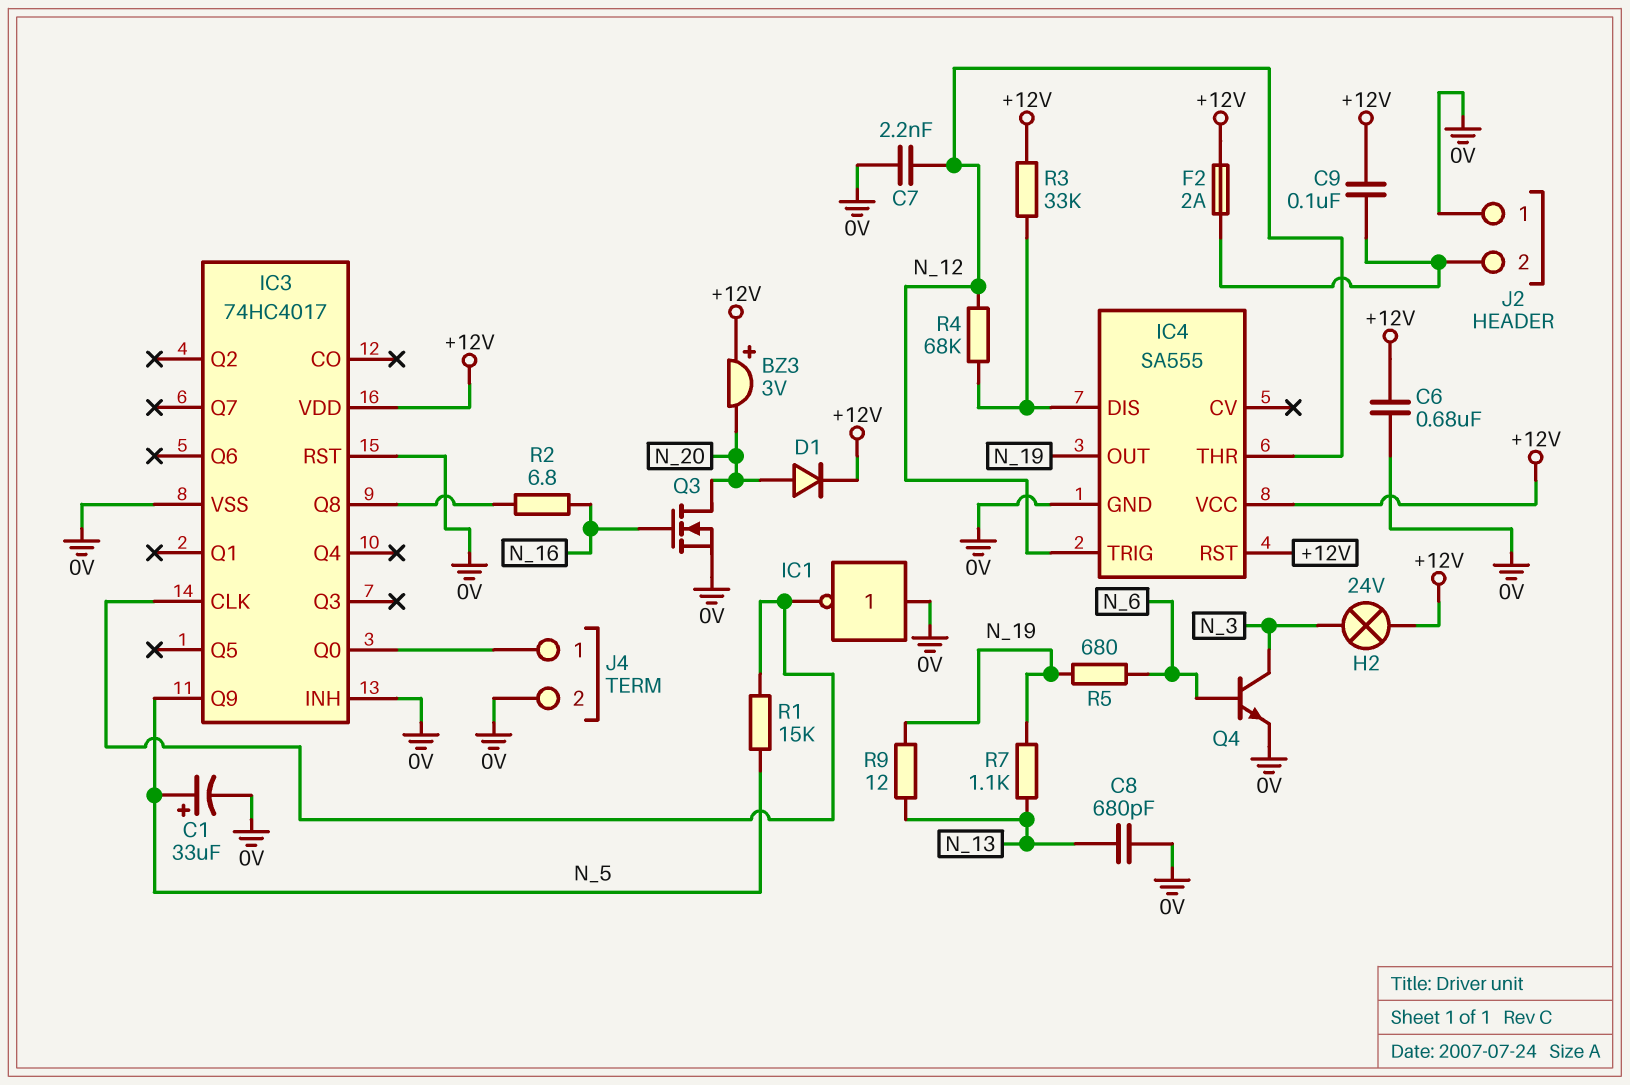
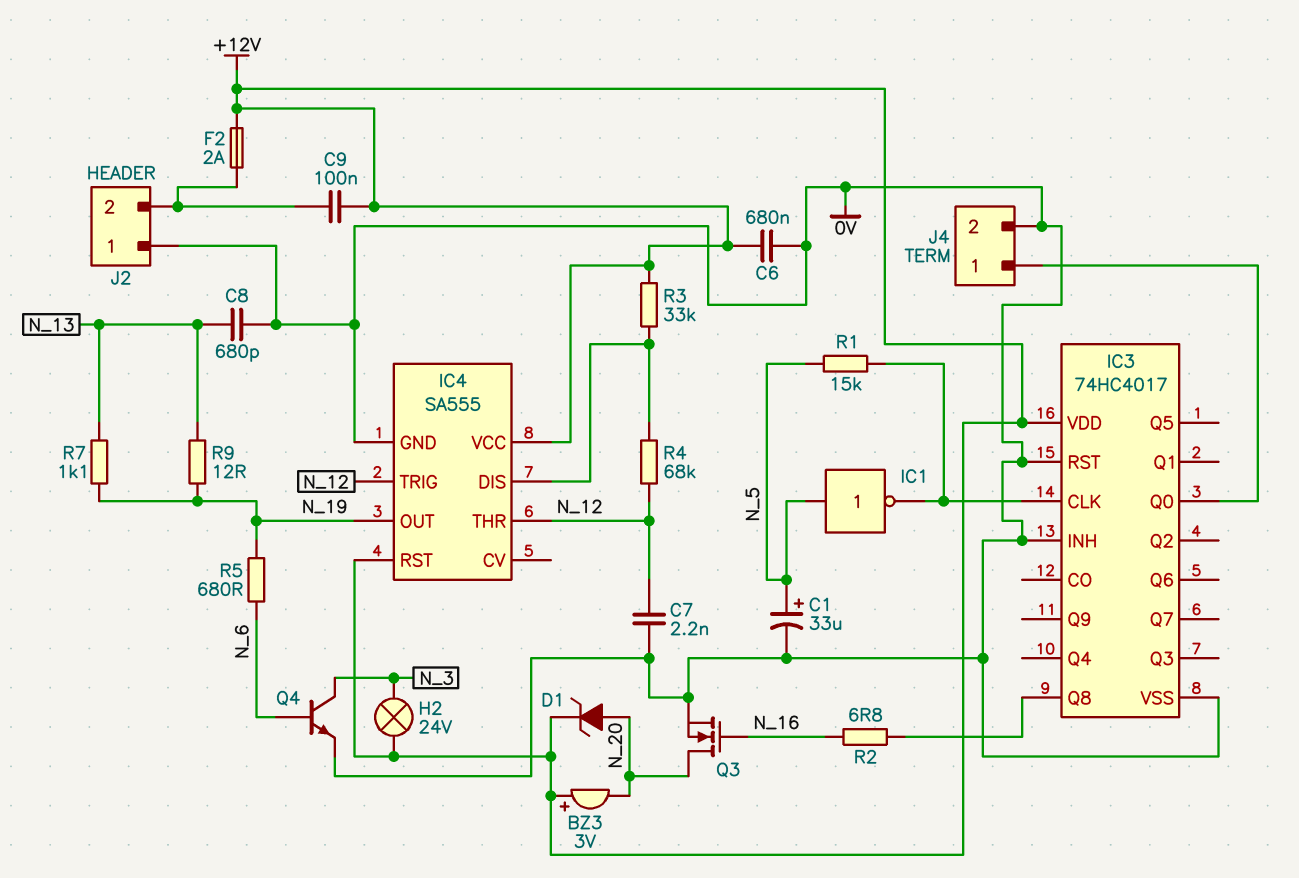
D1: diode (A N_20, K +12V) -> zener (A N_20, K +12V)
IC1: NOT (in 0V, out IC3/CLK) -> NOT (in N_5, out IC3/CLK)
IC3 pin Q9: N_5 -> none

